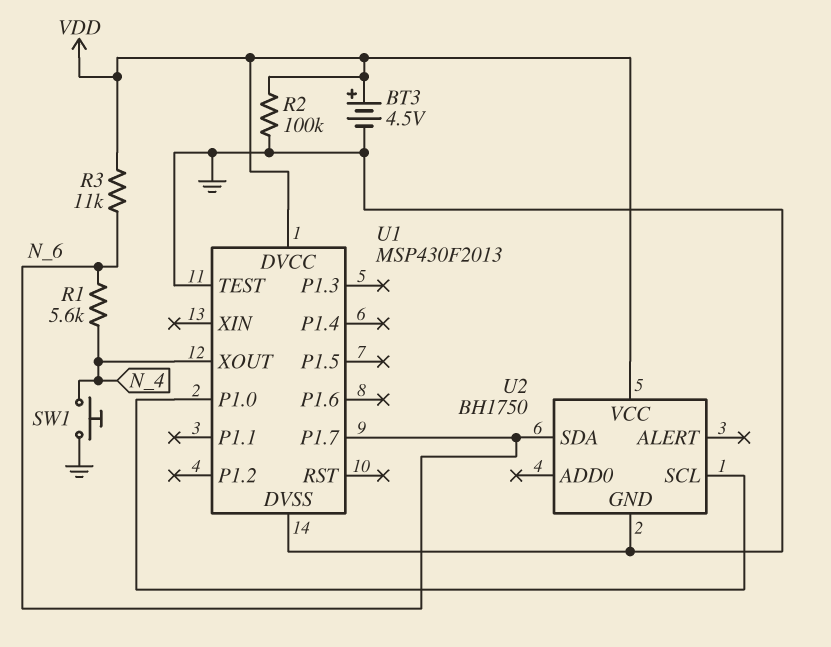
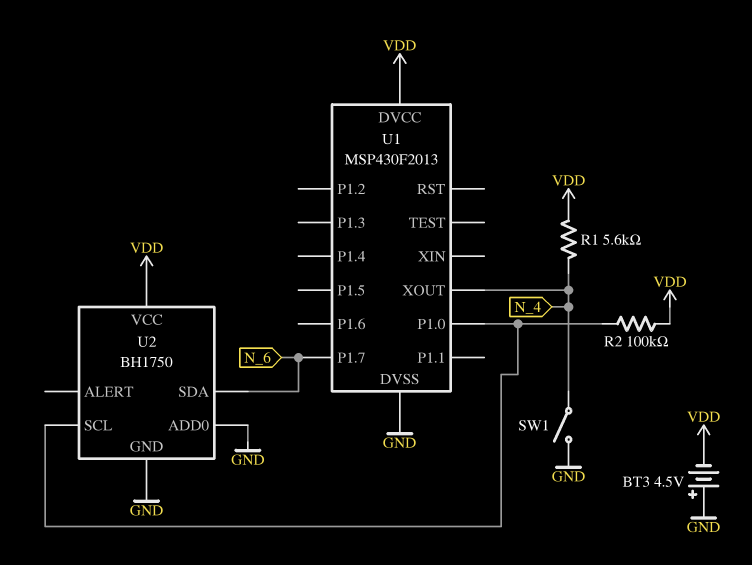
BT3: 4.5V (plus VDD, minus GND) -> 4.5V (plus GND, minus VDD)
R1: 5.6k (N_4, N_6) -> 5.6k (N_4, VDD)
R2: 100k (GND, VDD) -> 100k (U1/P1.0, VDD)
R3: 11k (N_6, VDD) -> none
SW1: button (GND, N_4) -> switch (GND, N_4)
U1 pin TEST: GND -> none
U2 pin ADD0: none -> GND

